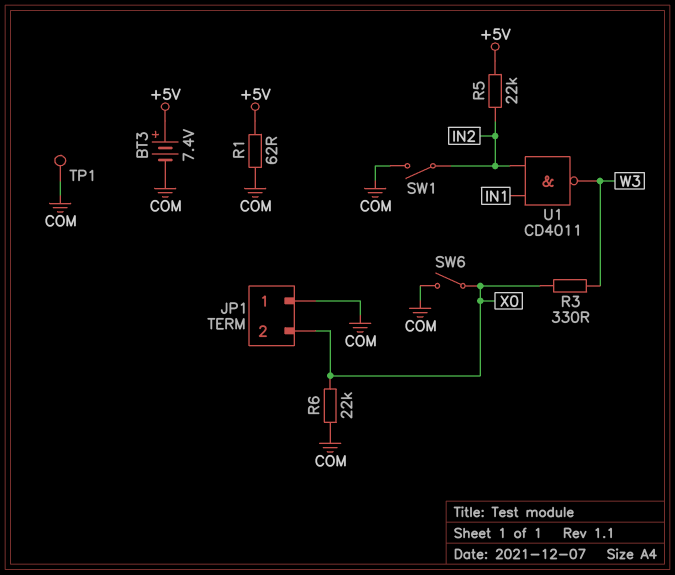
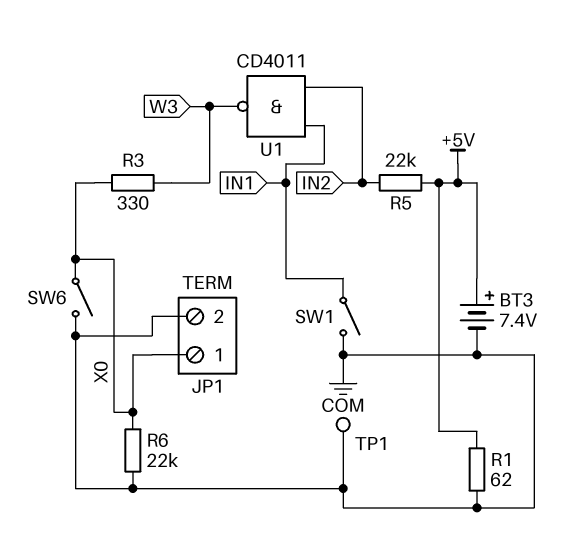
JP1 pin 1: COM -> X0
JP1 pin 2: X0 -> COM
SW1: switch (COM, IN2) -> switch (COM, IN1)

